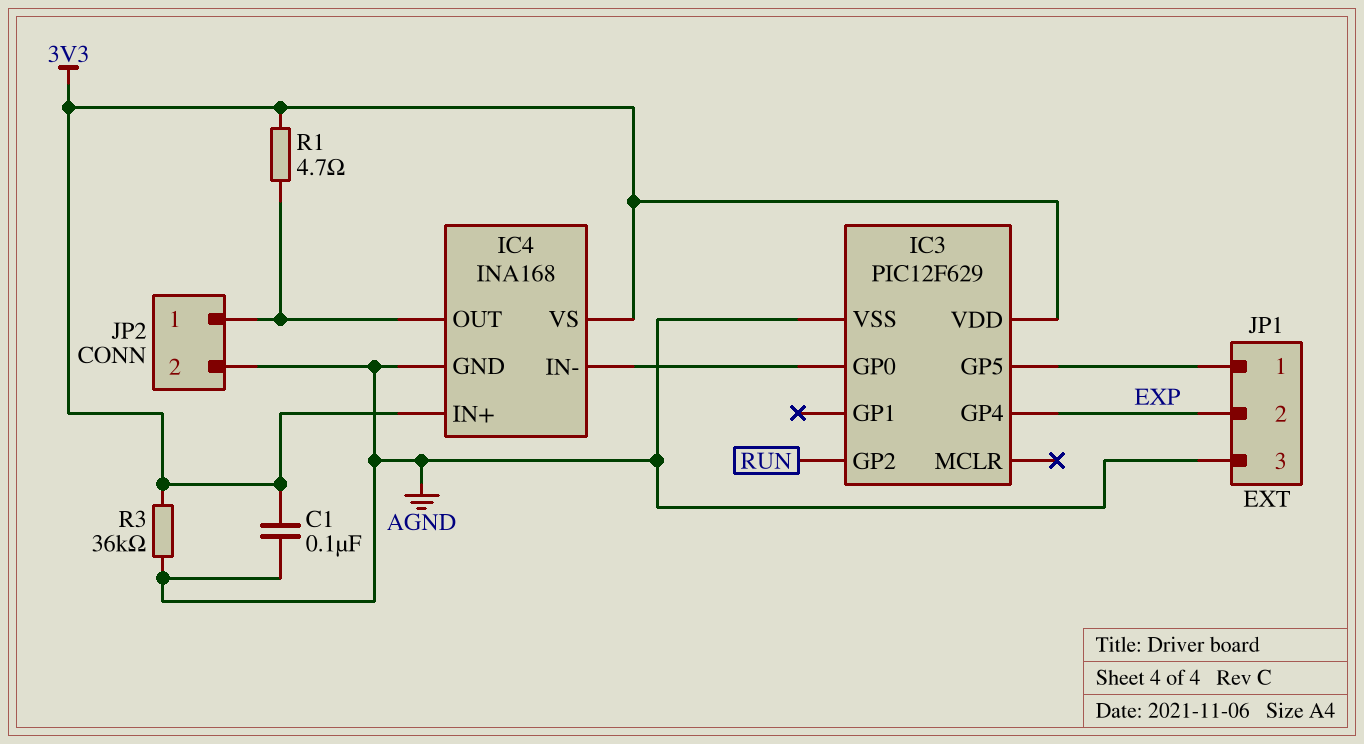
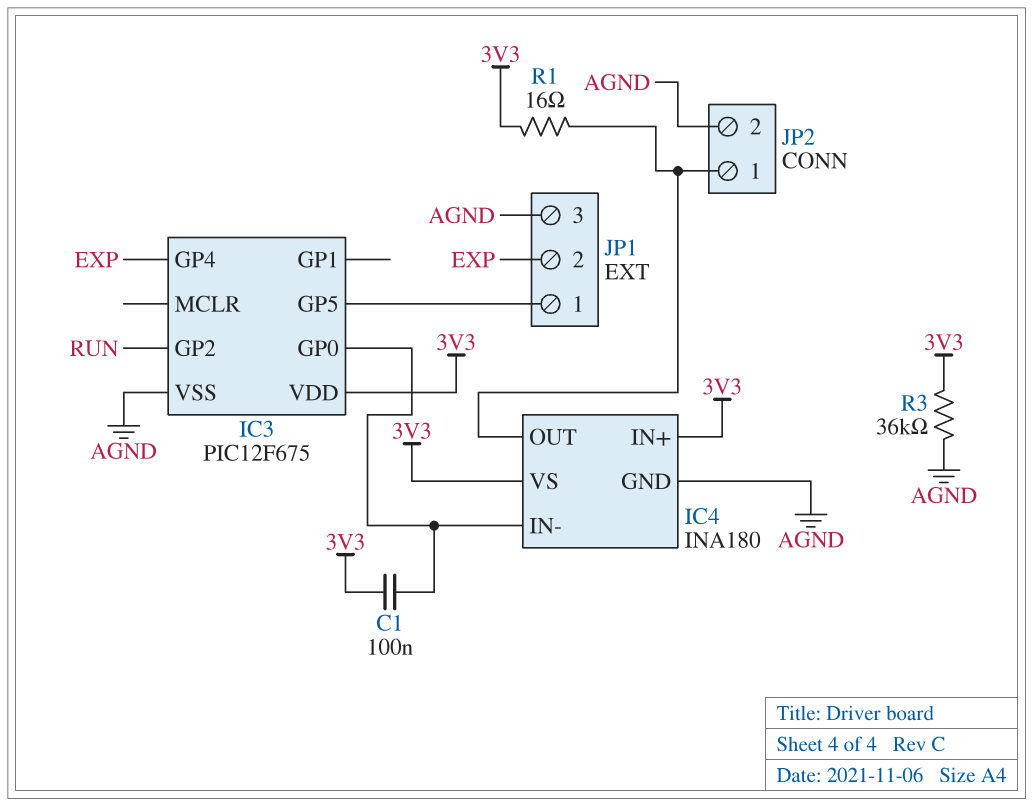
C1: 100nF (3V3, AGND) -> 100nF (3V3, IC3/GP0)
IC3: PIC12F629 -> PIC12F675
IC4: INA168 -> INA180
R1: 4.7 (3V3, IC4/OUT) -> 16 (3V3, IC4/OUT)

